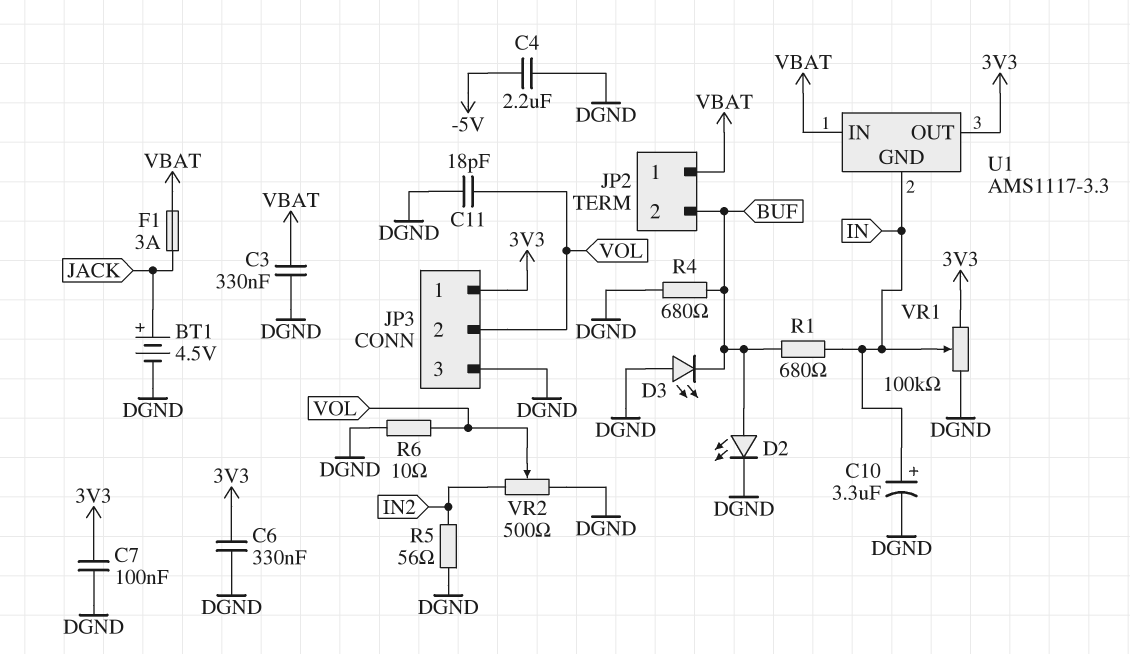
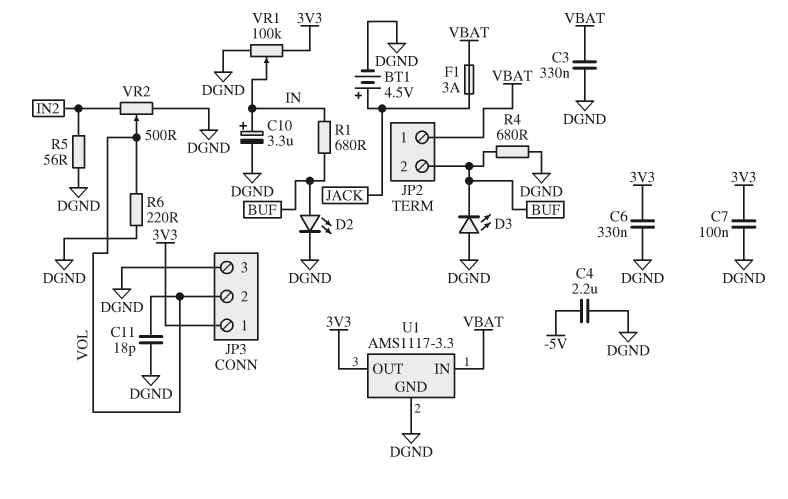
R6: 10 (DGND, VOL) -> 220 (DGND, VOL)
U1 pin GND: IN -> DGND

